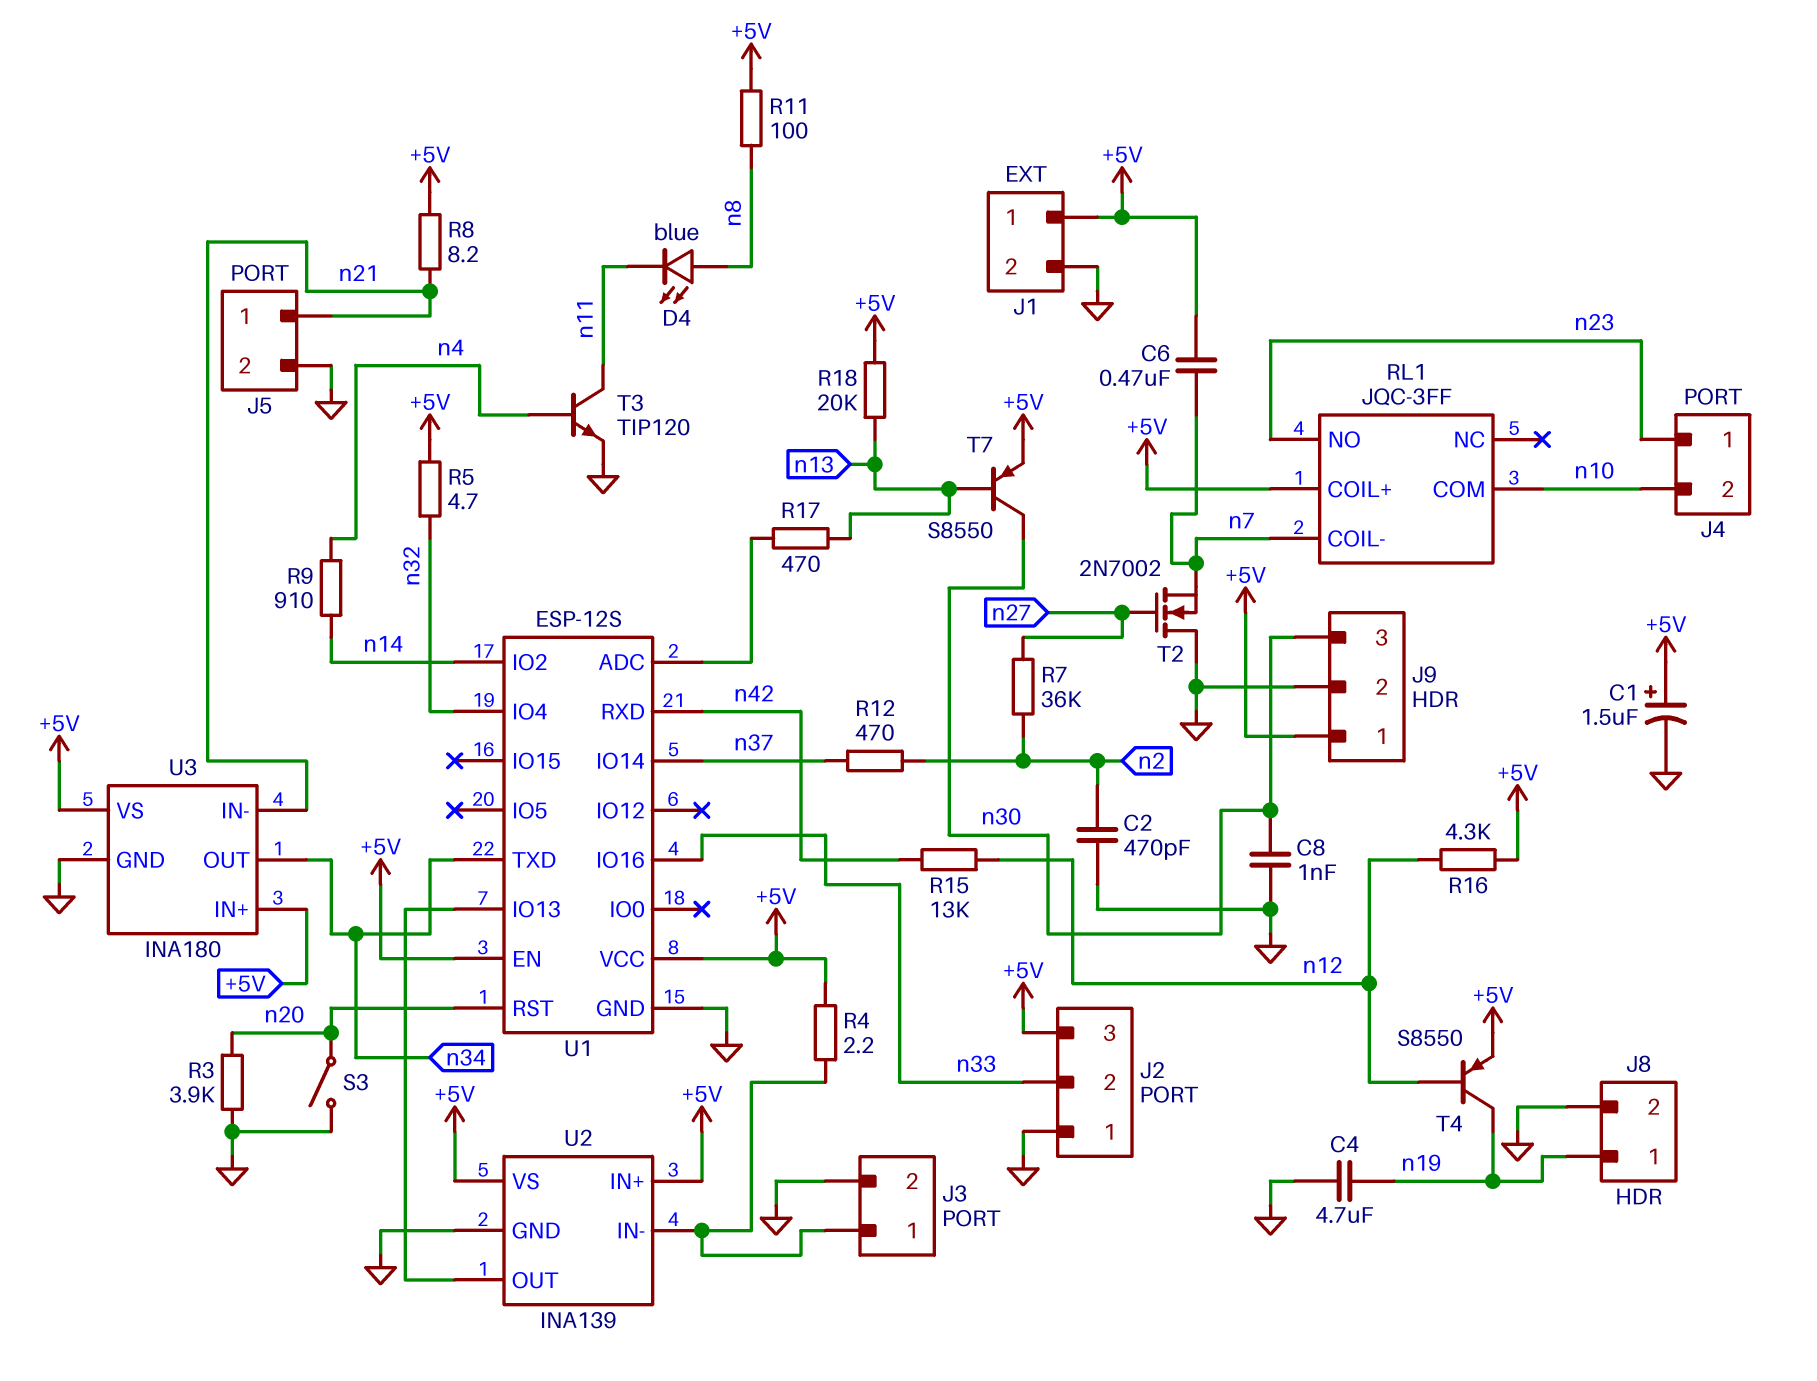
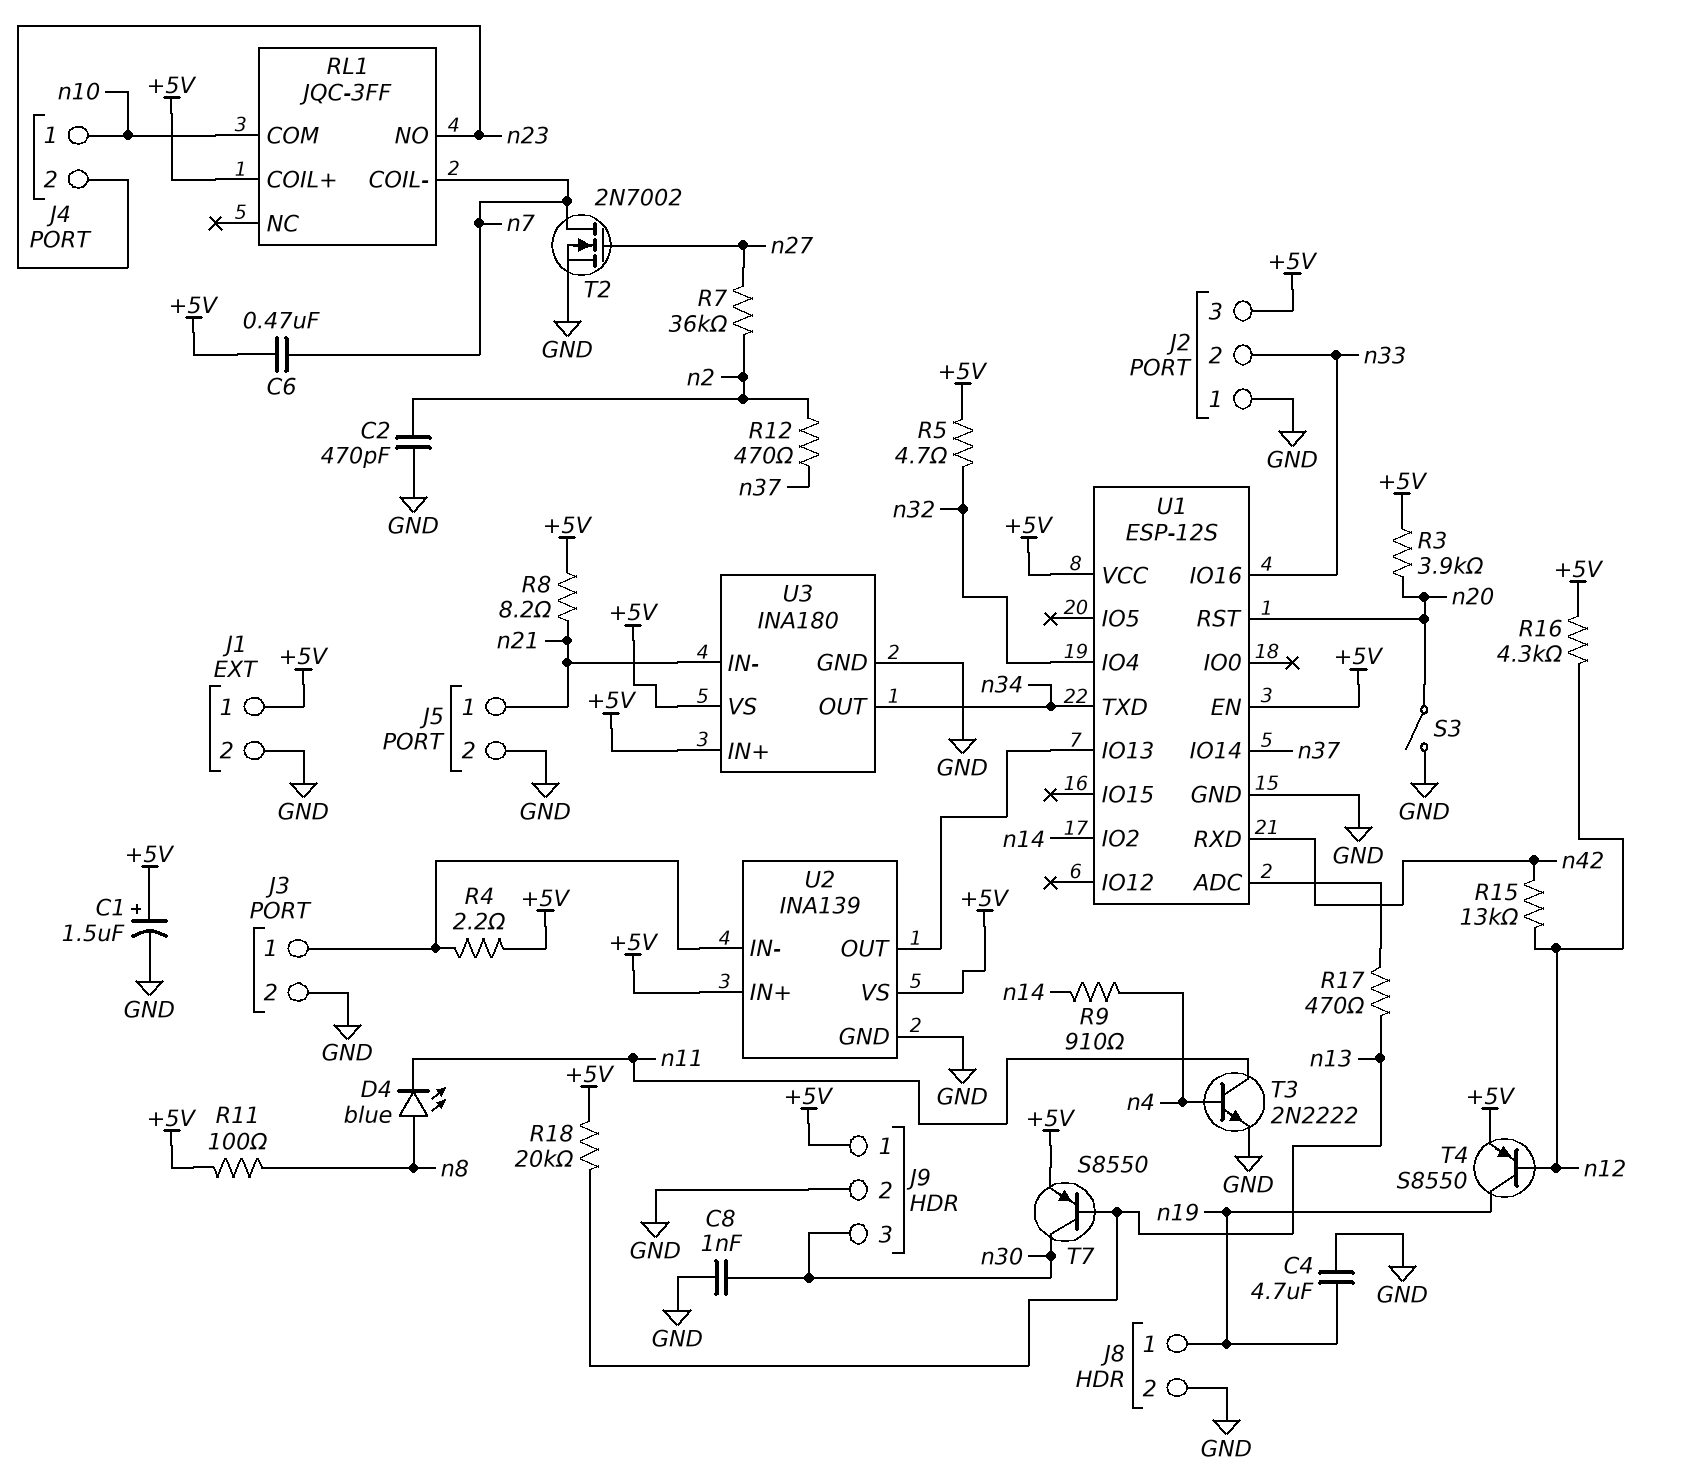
J4 pin 1: n23 -> n10
J4 pin 2: n10 -> n23
R3: 3.9k (GND, n20) -> 3.9k (+5V, n20)
T2: NMOS 2N7002 (G n27, D GND, S n7) -> NMOS 2N7002 (G n27, D n7, S GND)
T3: NPN TIP120 (B n4, C n11, E GND) -> NPN 2N2222 (B n4, C n11, E GND)

